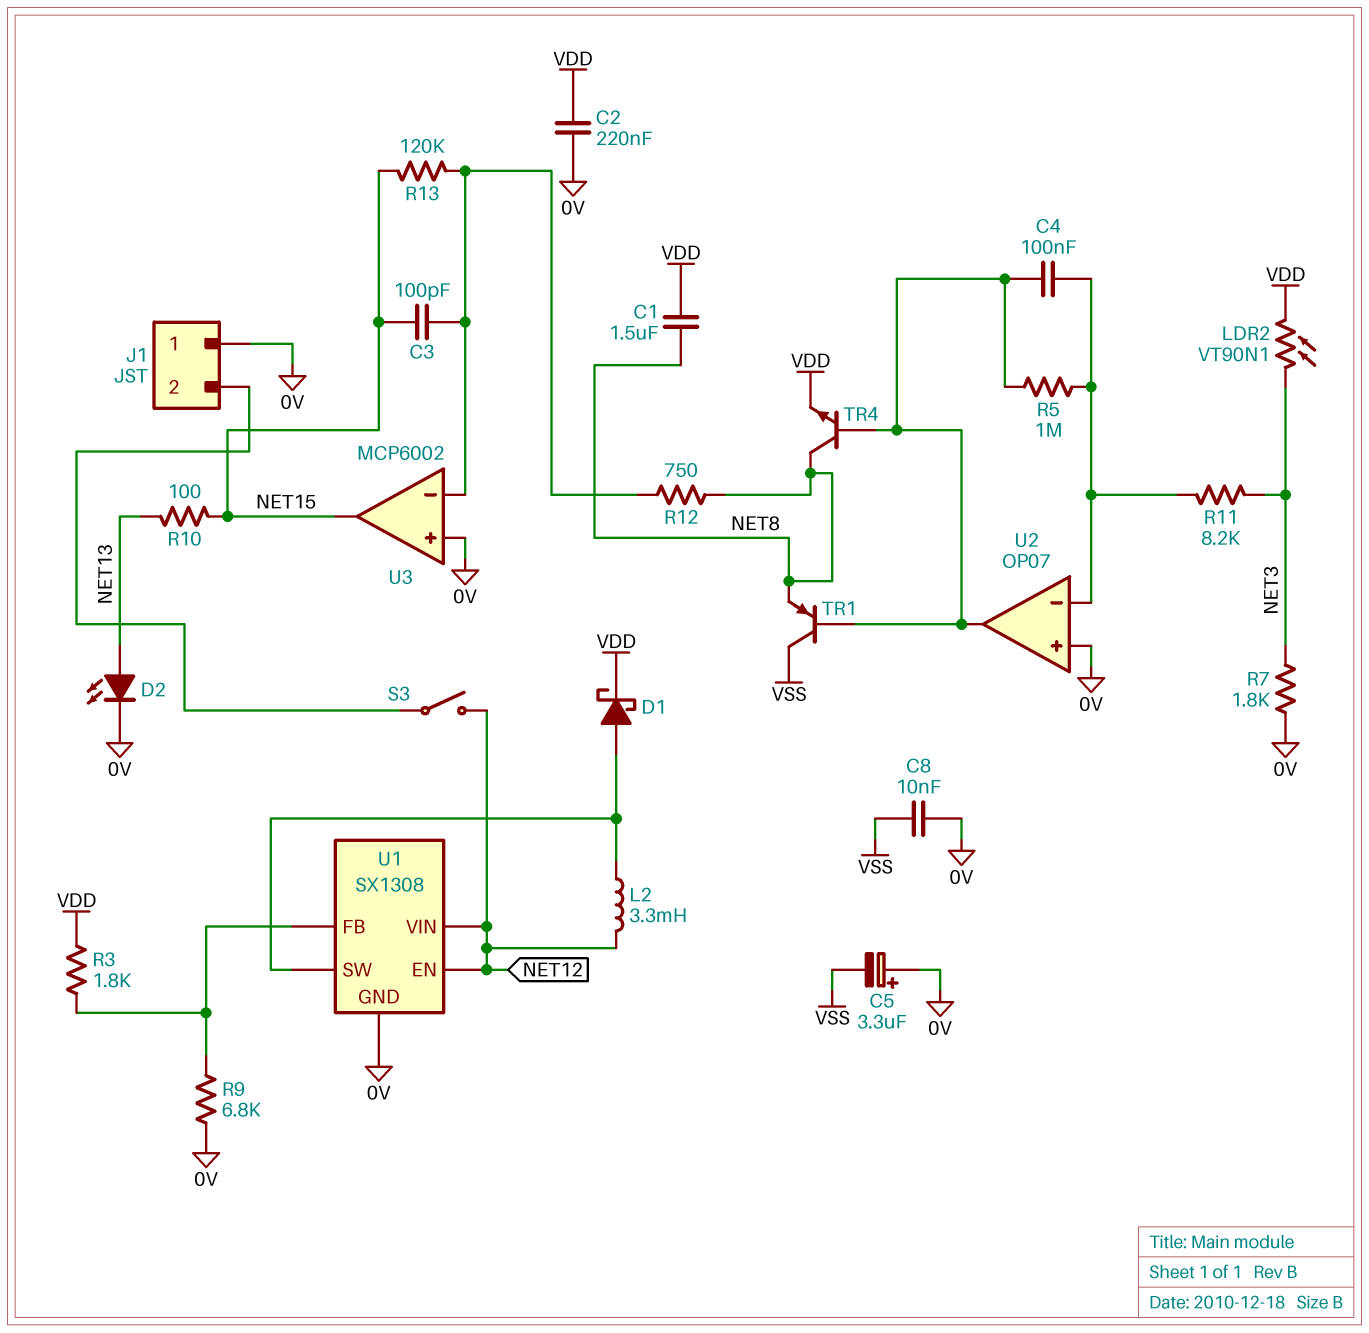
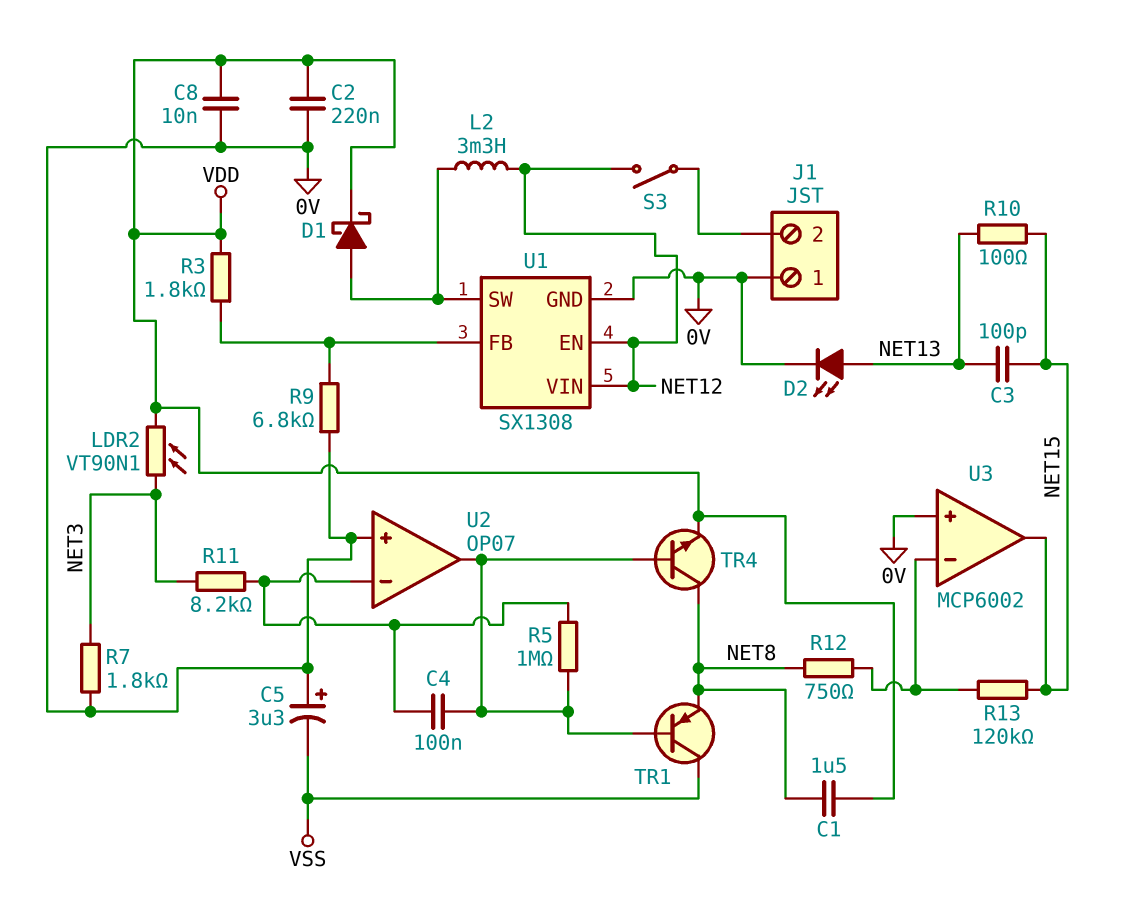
C3: 100pF (NET15, U3/in-) -> 100pF (NET13, NET15)
C8: 10nF (0V, VSS) -> 10nF (0V, VDD)

